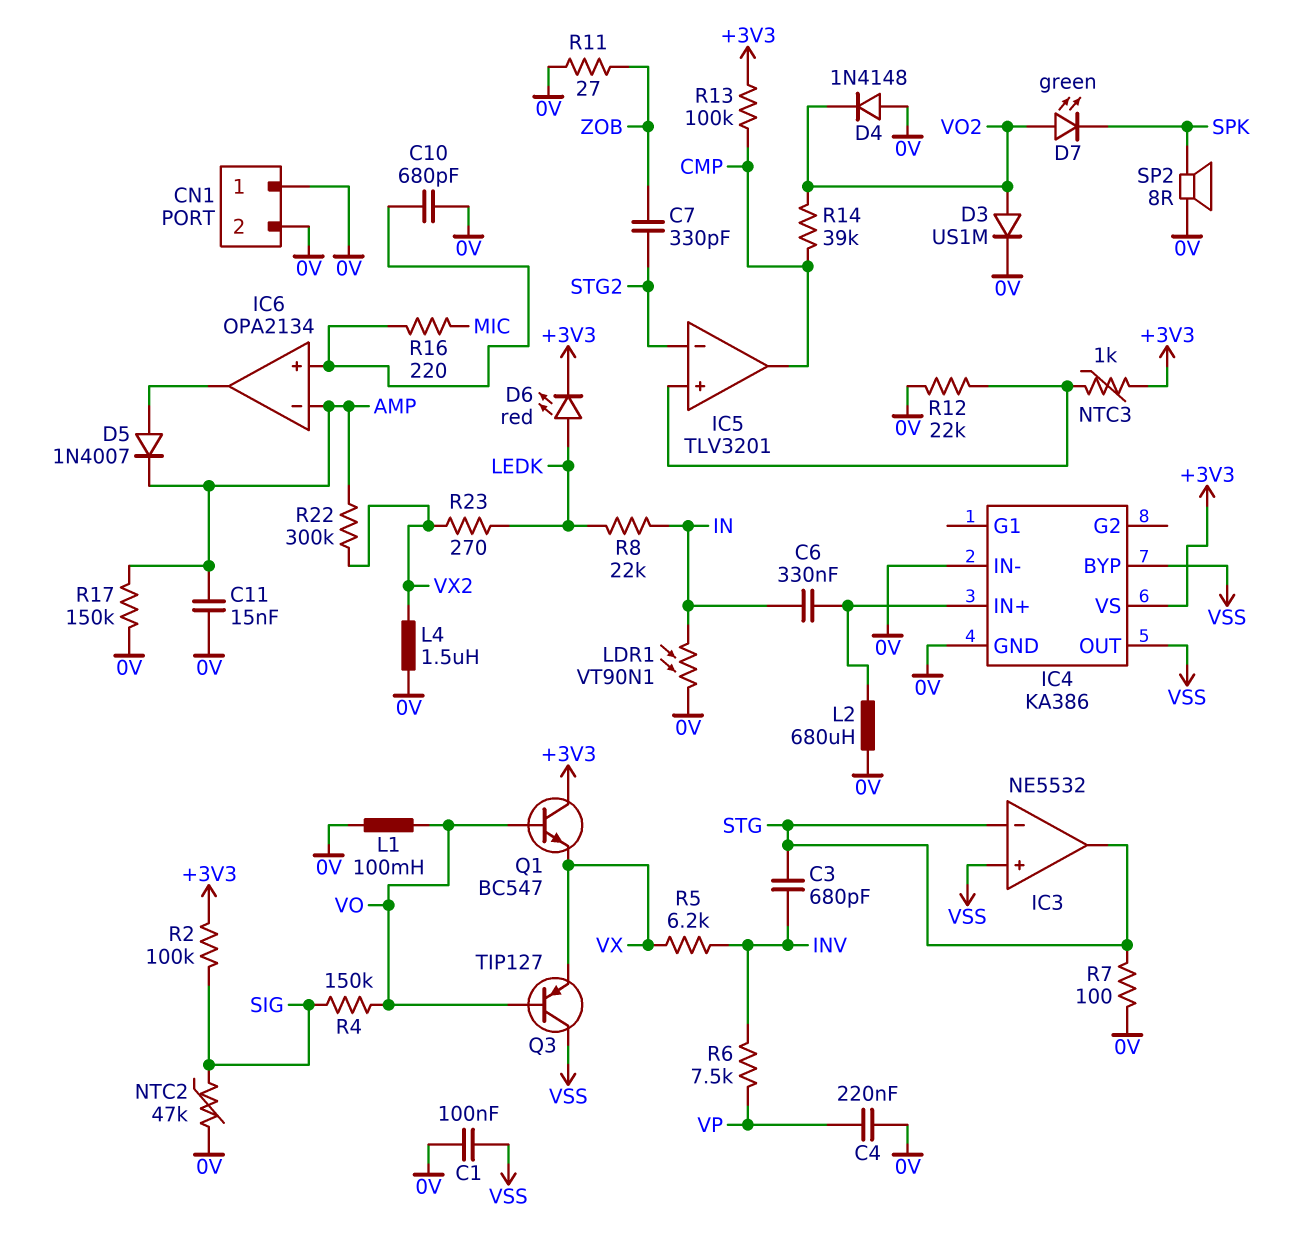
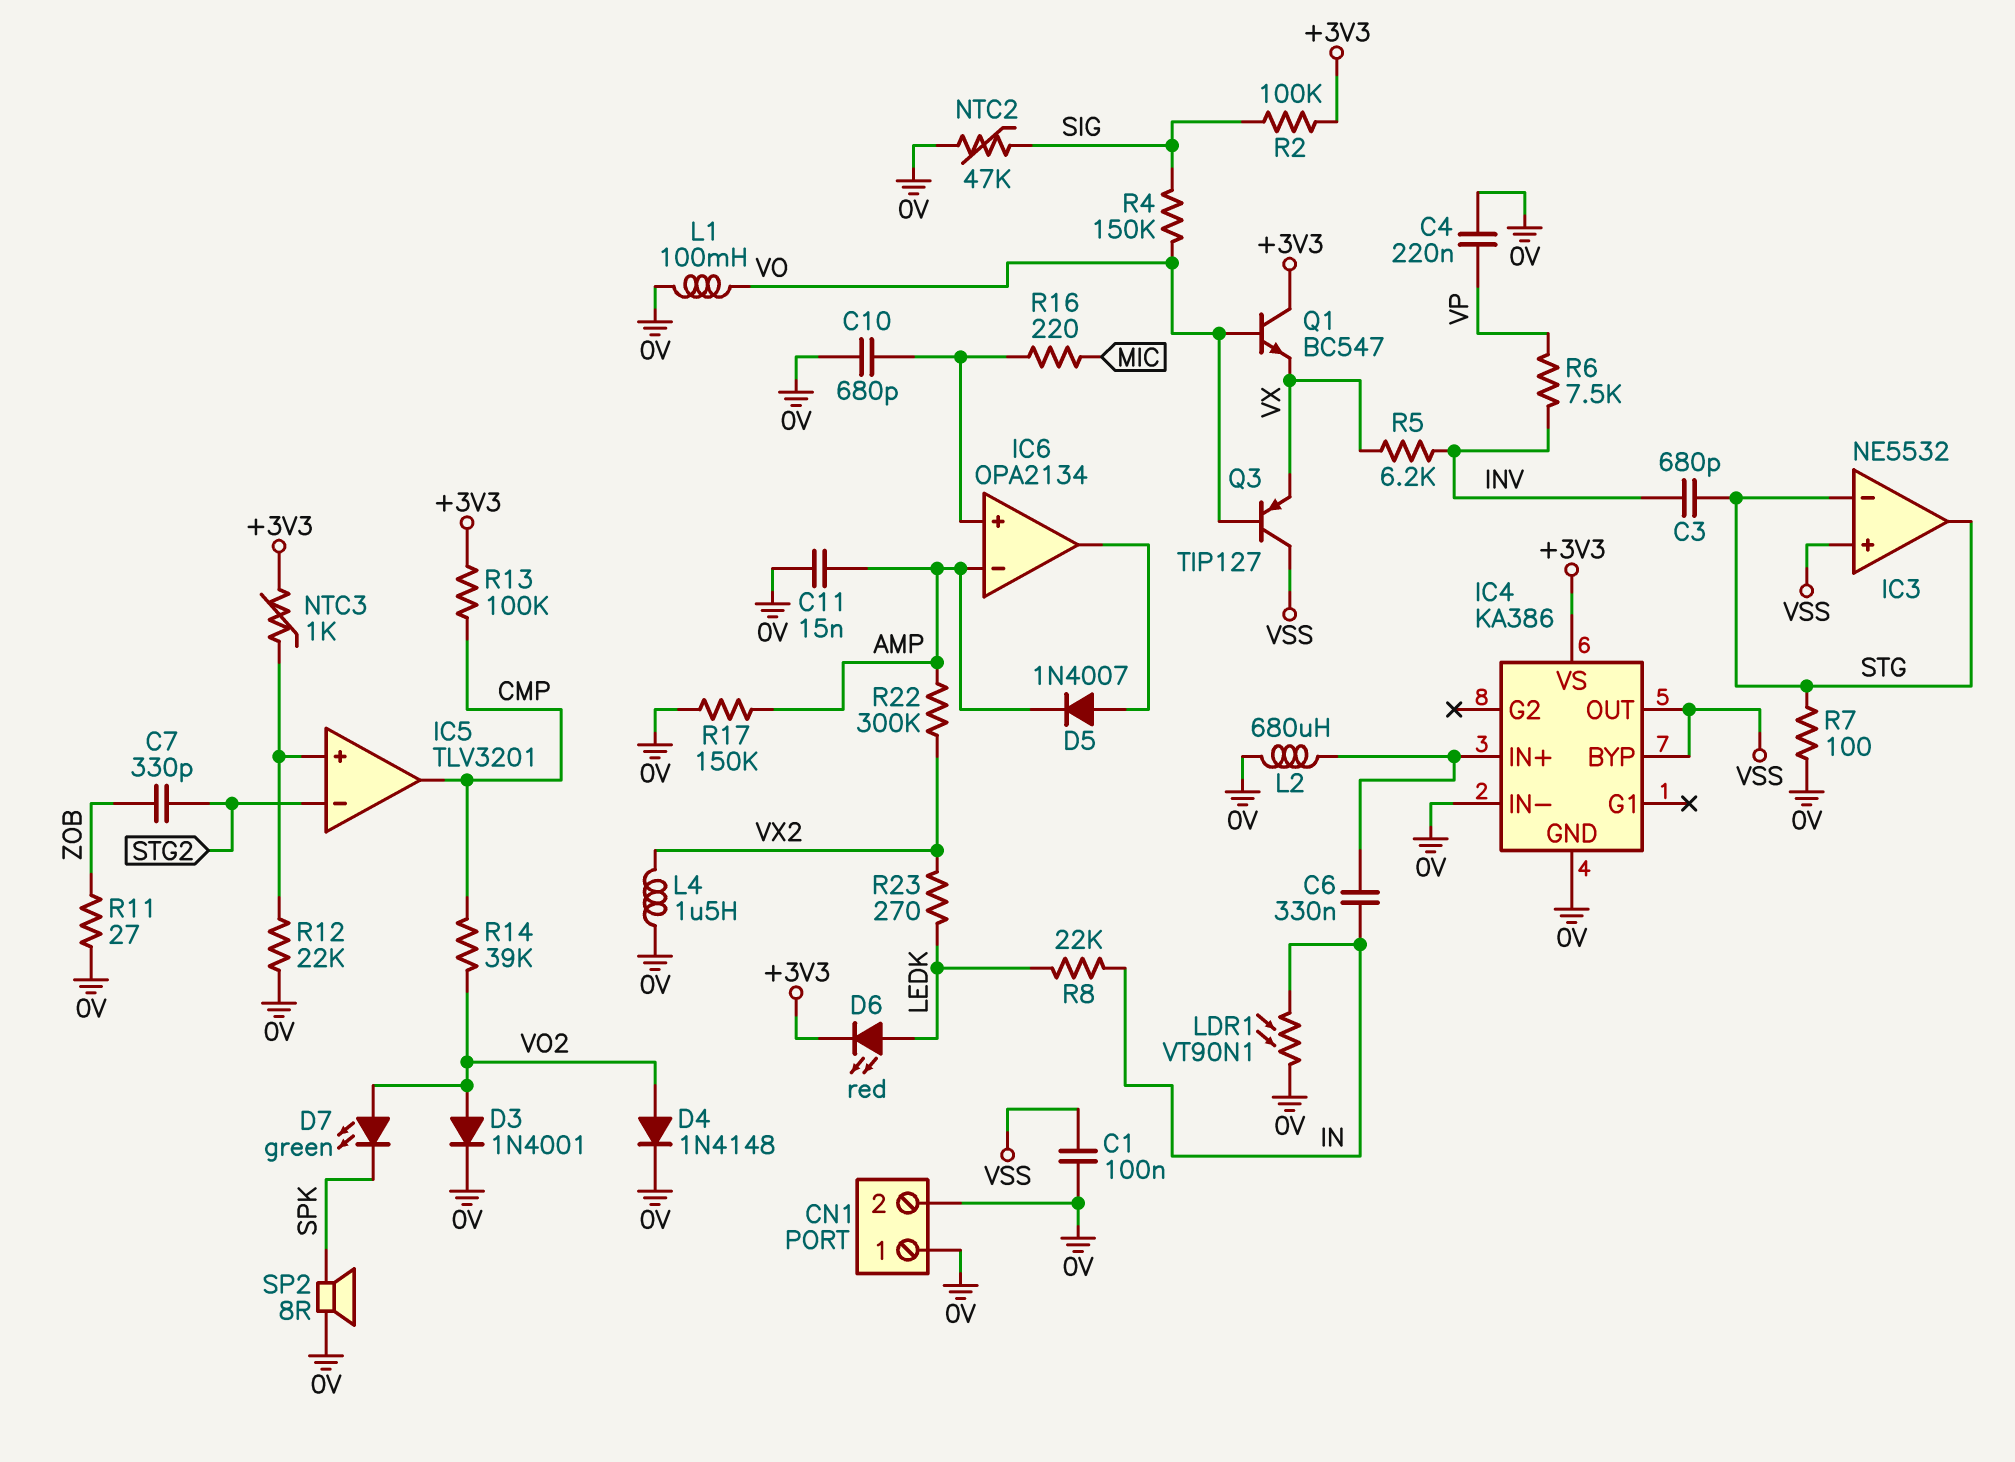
D3: diode US1M (A VO2, K 0V) -> diode 1N4001 (A VO2, K 0V)
D4: diode 1N4148 (A 0V, K VO2) -> diode 1N4148 (A VO2, K 0V)

